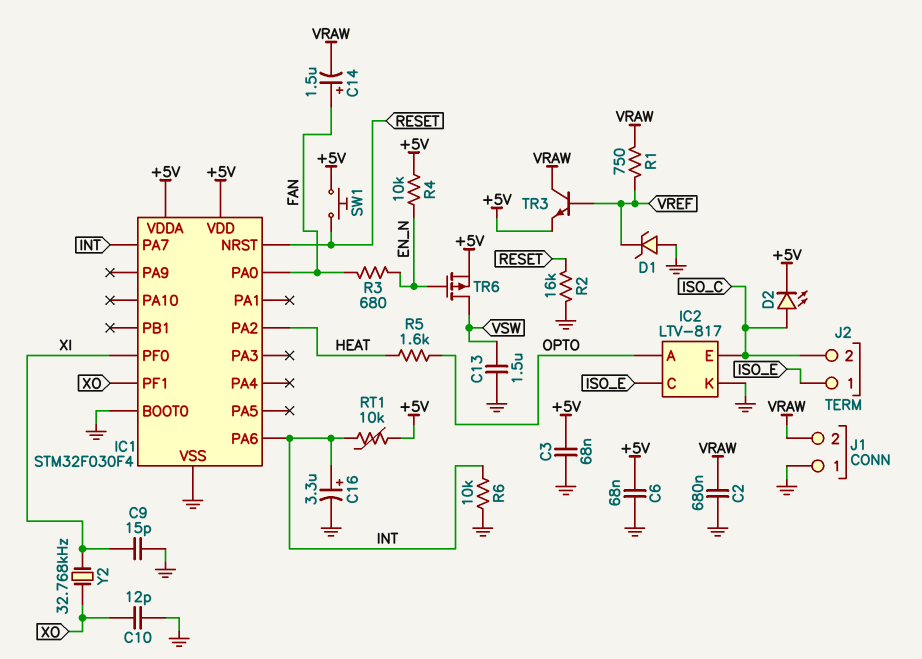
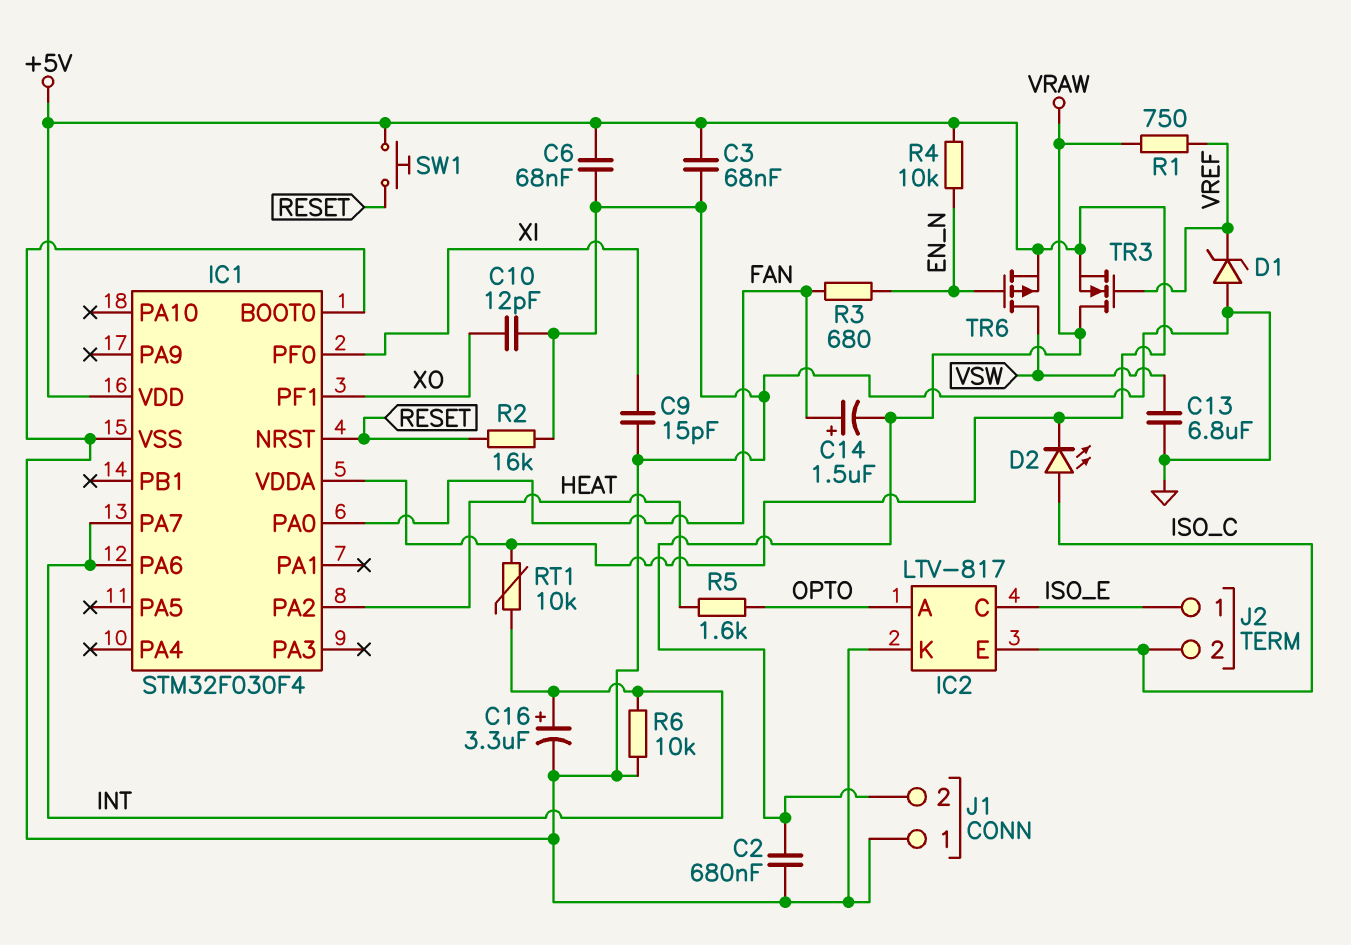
C13: 1.5uF (GND, VSW) -> 6.8uF (GND, VSW)
TR3: NPN (B VREF, C VRAW, E +5V) -> NMOS (G VREF, D VRAW, S +5V)
Y2: 32.768kHz (XI, XO) -> none

